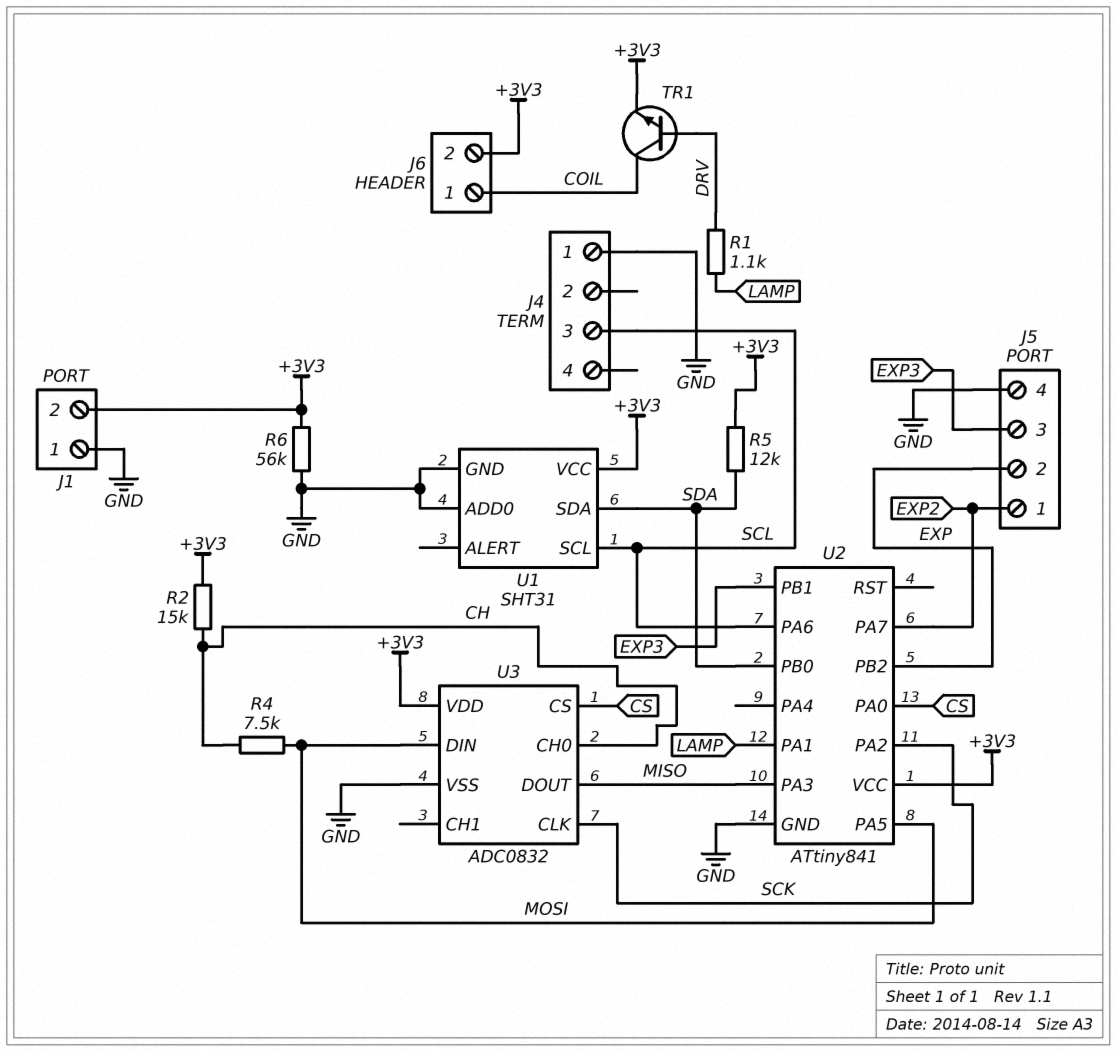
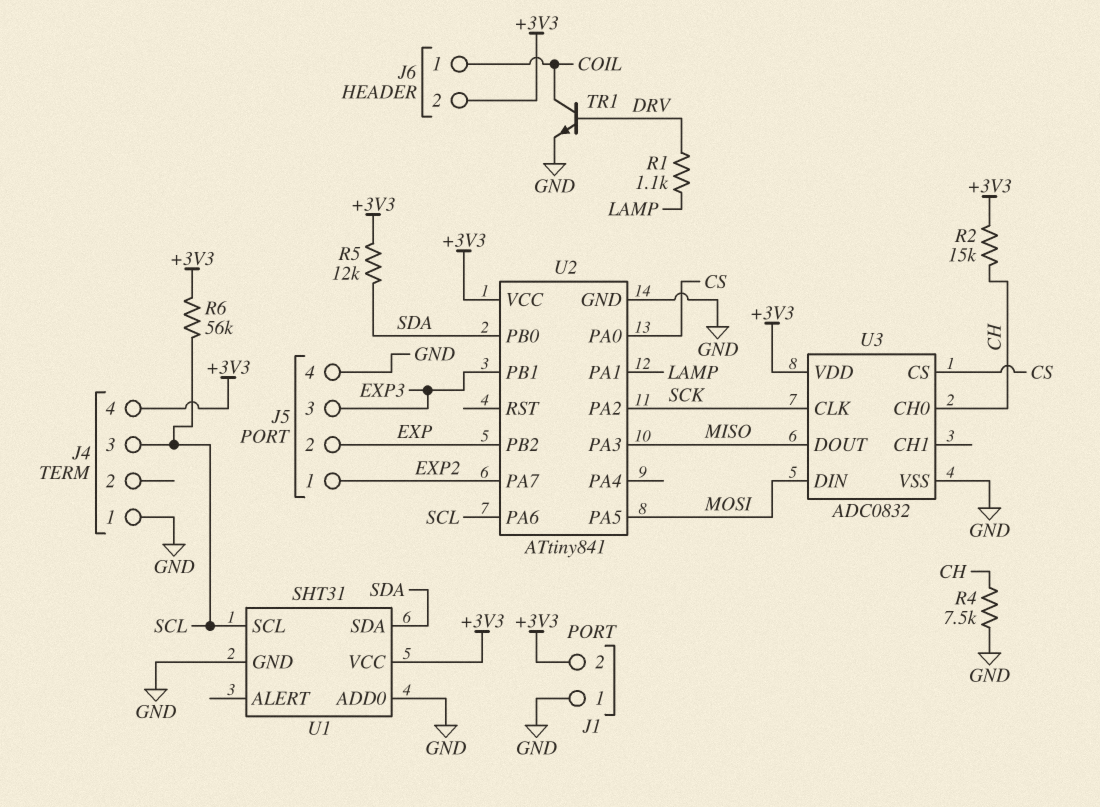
J4 pin 4: none -> +3V3
R4: 7.5k (CH, MOSI) -> 7.5k (CH, GND)
R6: 56k (+3V3, GND) -> 56k (+3V3, SCL)
TR1: NPN (B DRV, C COIL, E +3V3) -> NPN (B DRV, C COIL, E GND)

